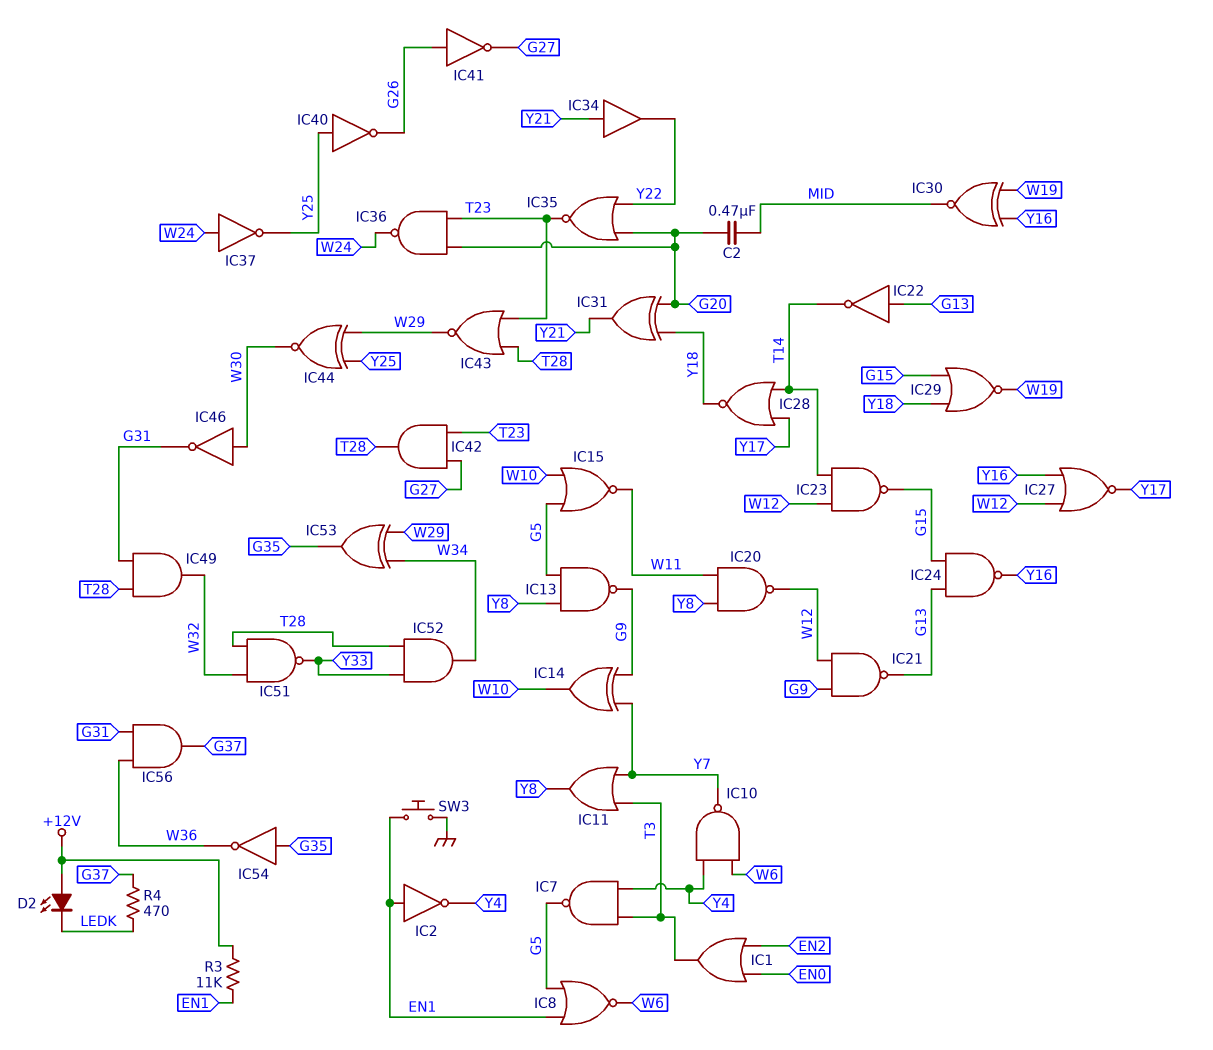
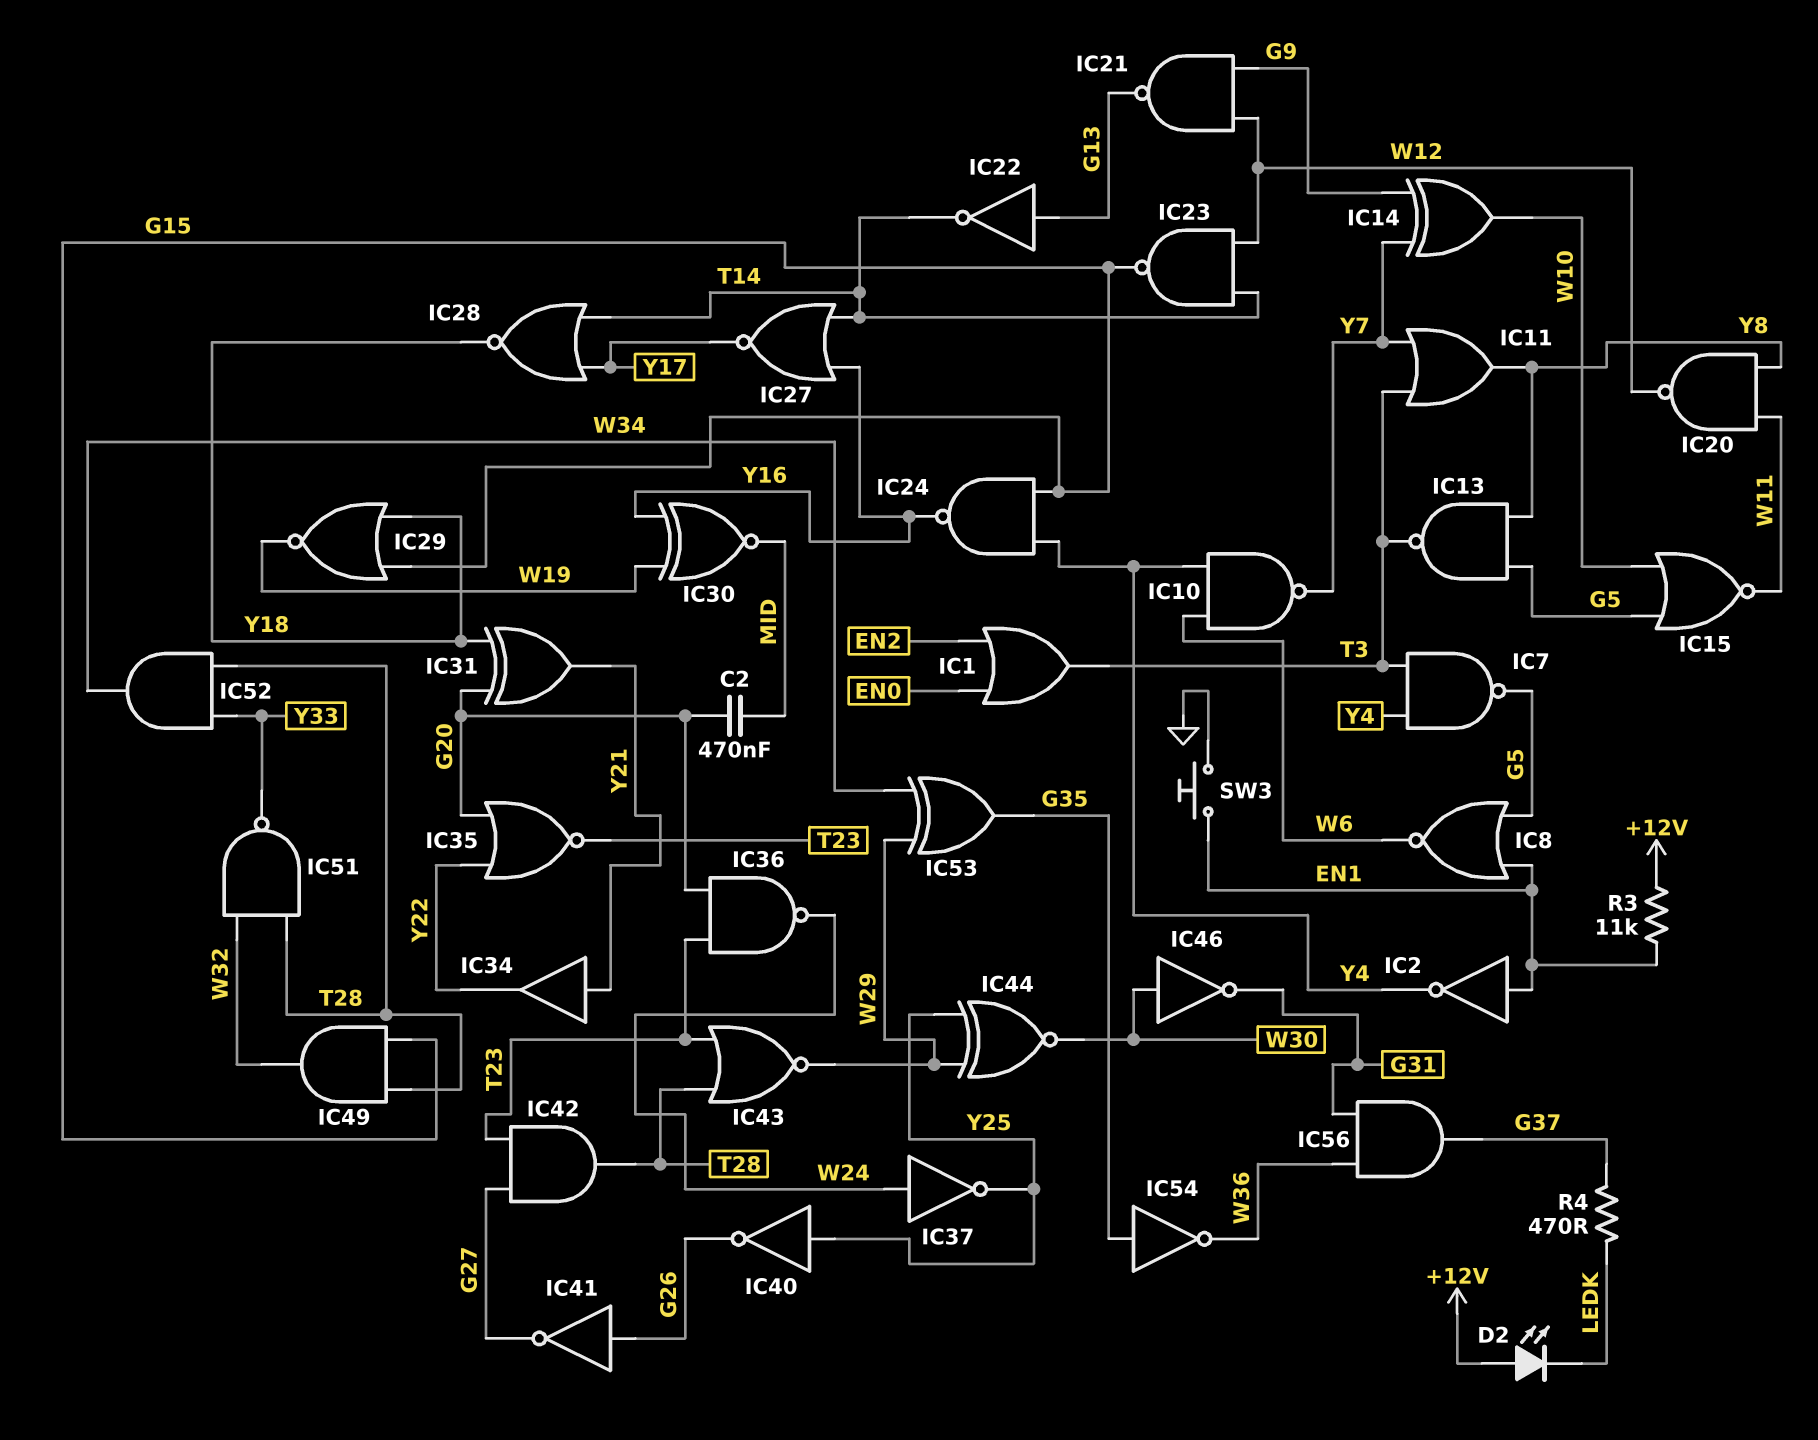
IC13: NAND (in G5, in Y8, out G9) -> NAND (in G5, in Y8, out T3)
IC24: NAND (in G13, in G15, out Y16) -> NAND (in G15, in Y4, out Y16)
IC27: NOR (in W12, in Y16, out Y17) -> NOR (in T14, in Y16, out Y17)
IC49: AND (in G31, in T28, out W32) -> AND (in G15, in T28, out W32)

